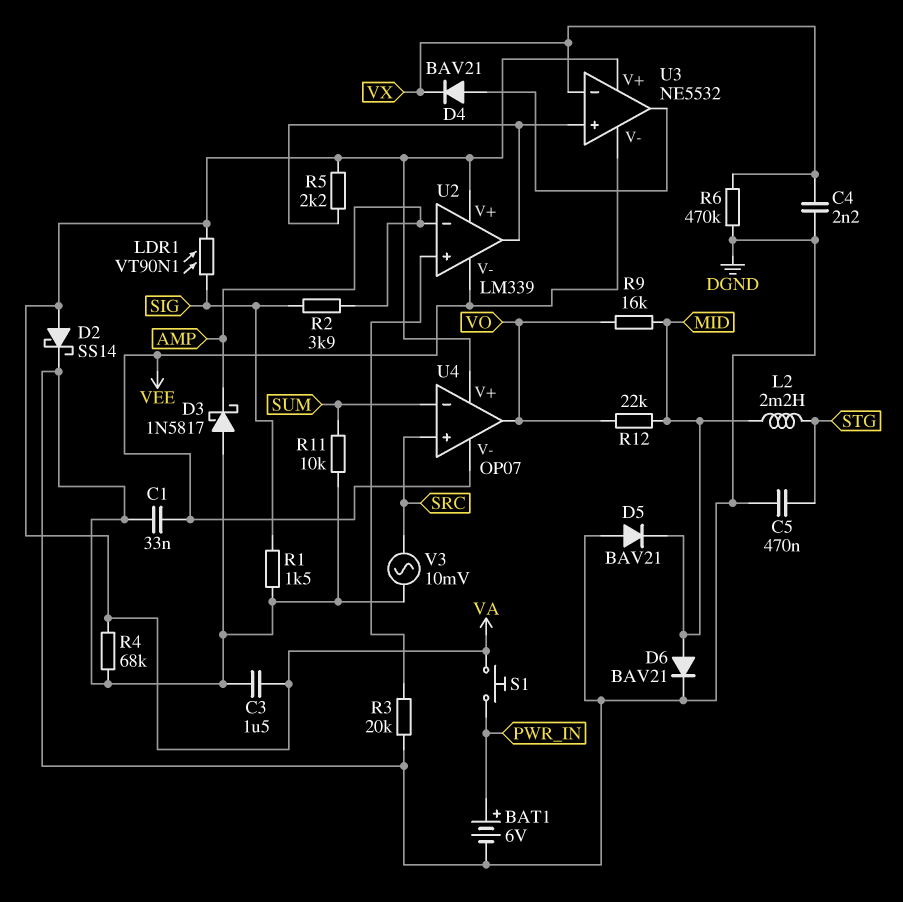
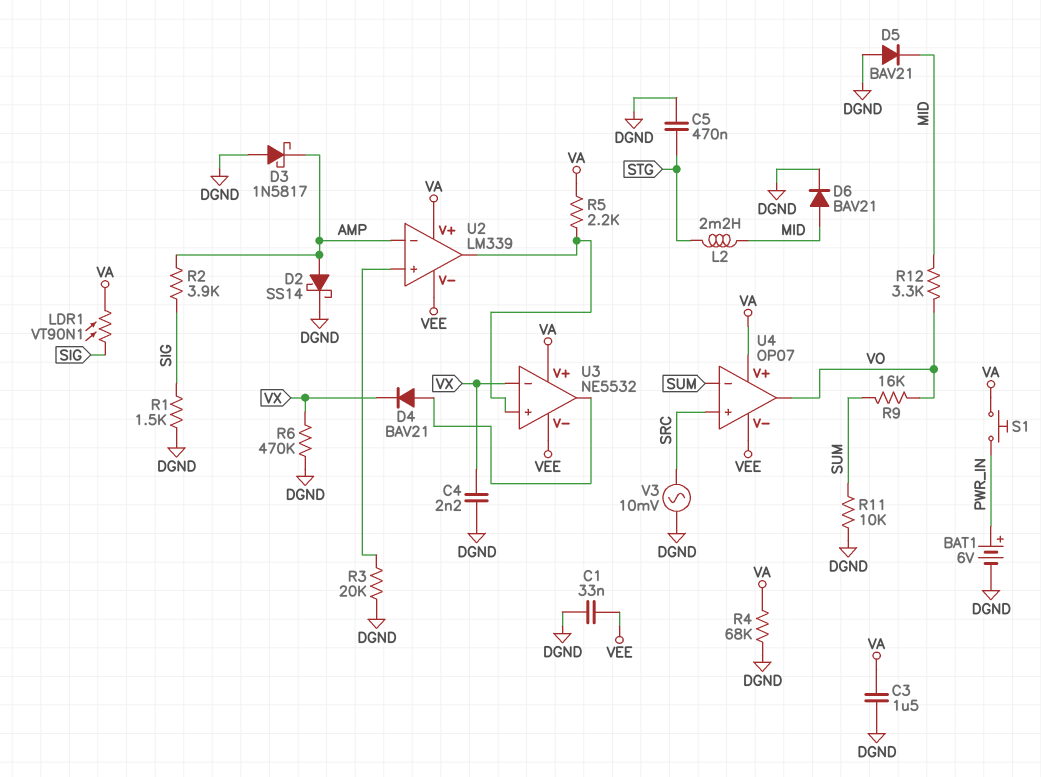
D2: schottky SS14 (A VA, K DGND) -> schottky SS14 (A AMP, K DGND)
R9: 16k (MID, VO) -> 16k (SUM, VO)
R12: 22k (MID, VO) -> 3.3k (MID, VO)

